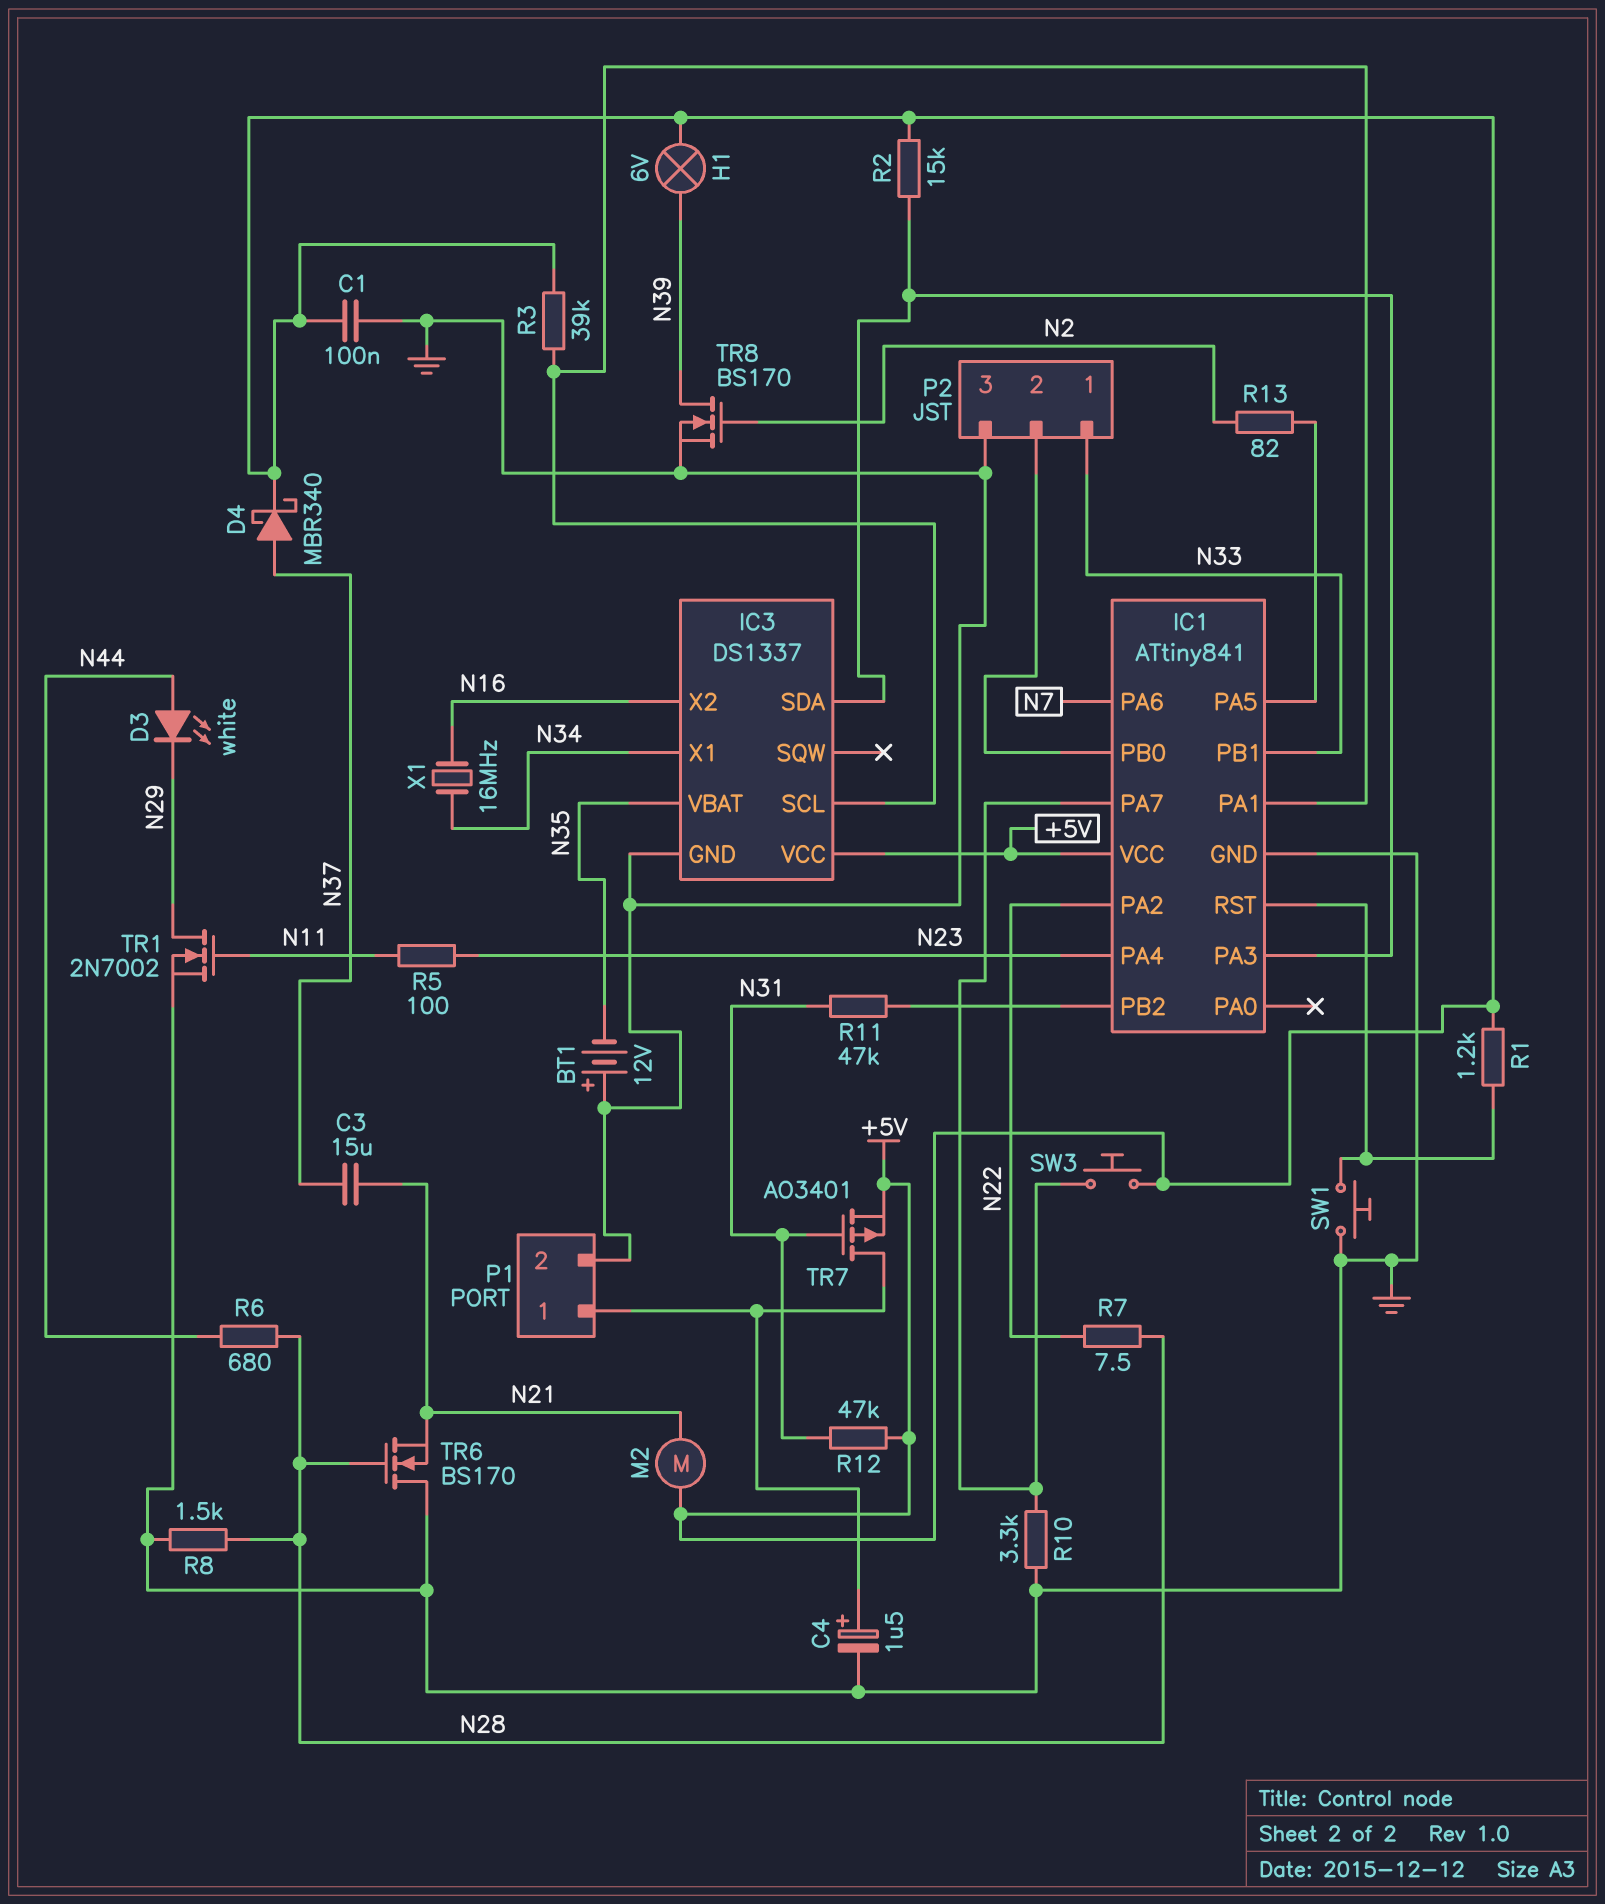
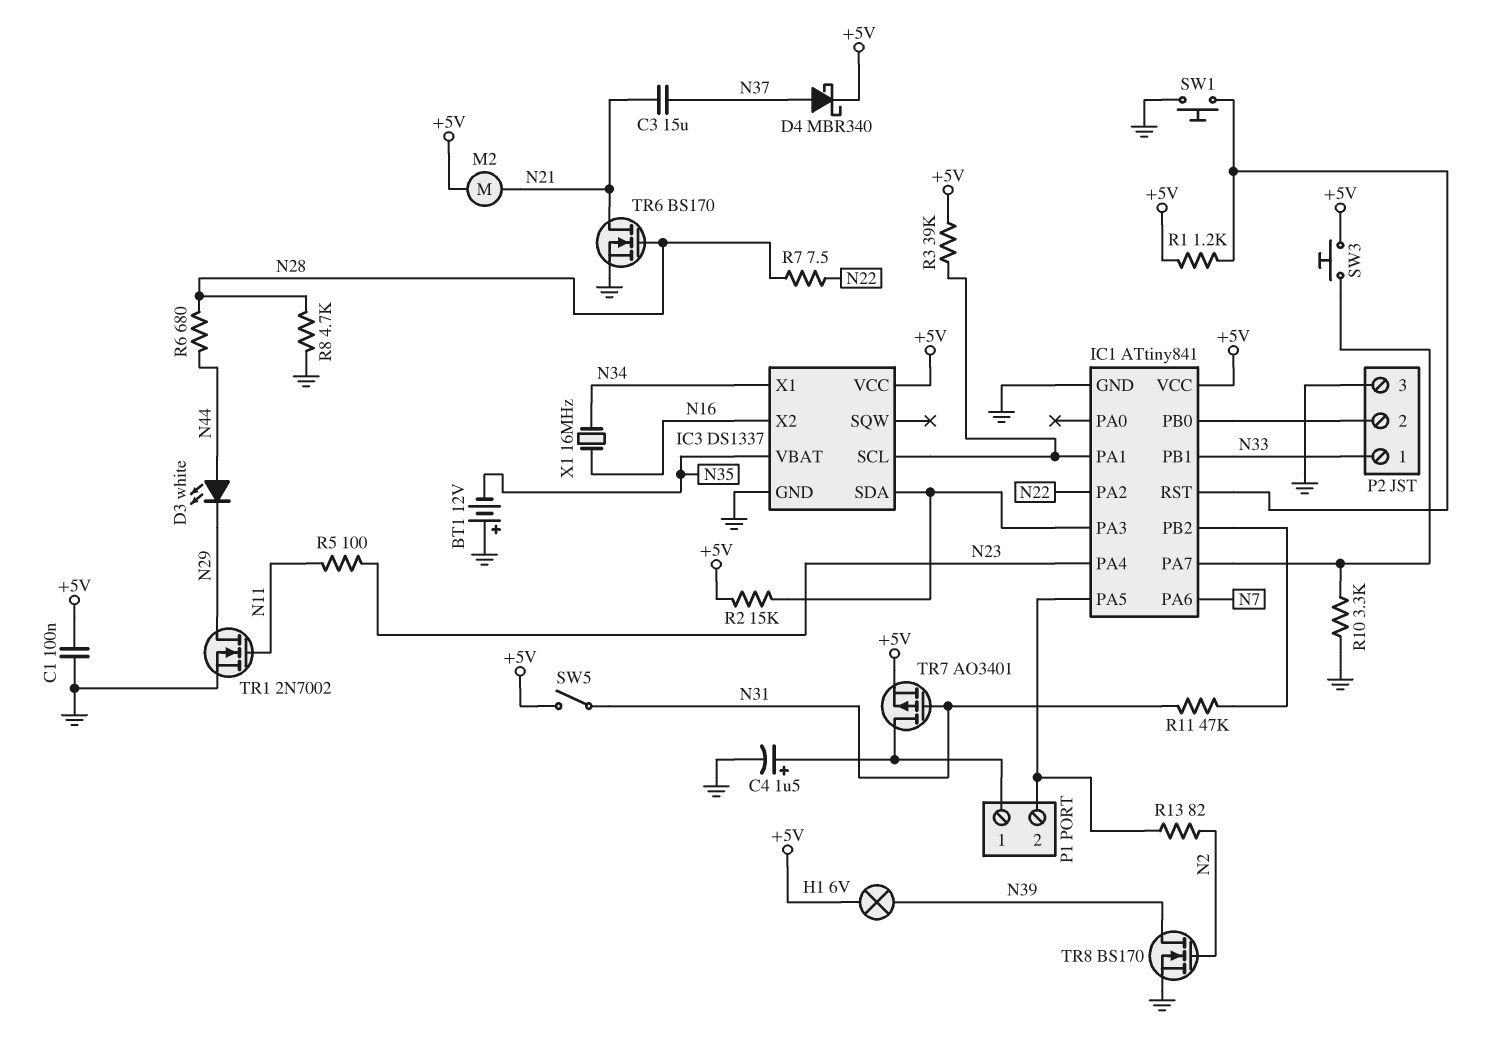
P1 pin 2: GND -> IC1/PA5
R8: 1.5k (GND, N28) -> 4.7k (GND, N28)
R12: 47k (+5V, N31) -> none
SW5: none -> switch (+5V, N31)
TR6: NMOS BS170 (G N28, D GND, S N21) -> NMOS BS170 (G N28, D N21, S GND)

